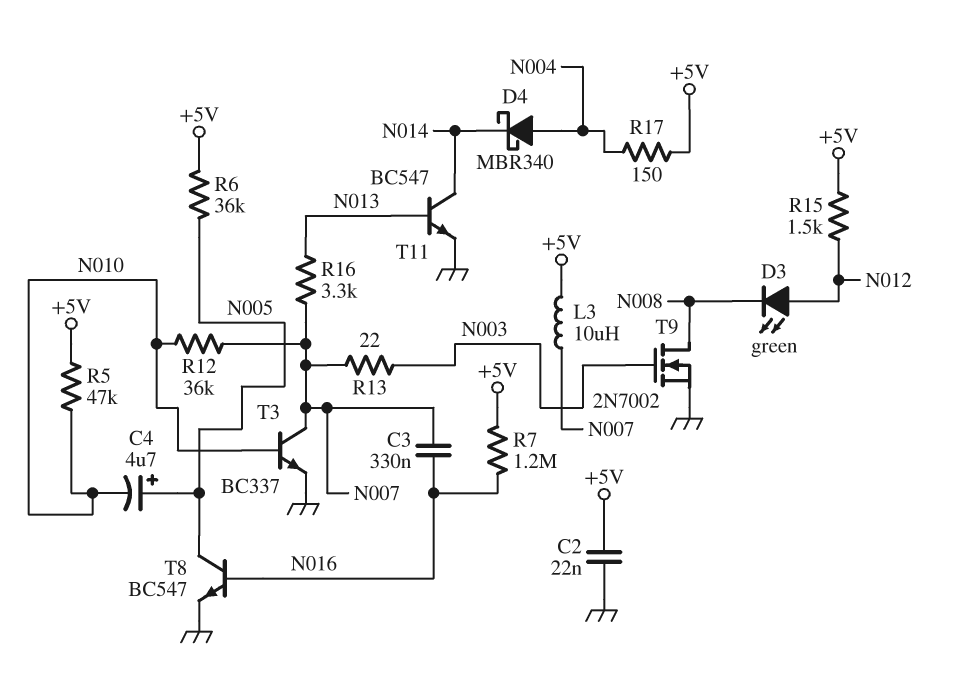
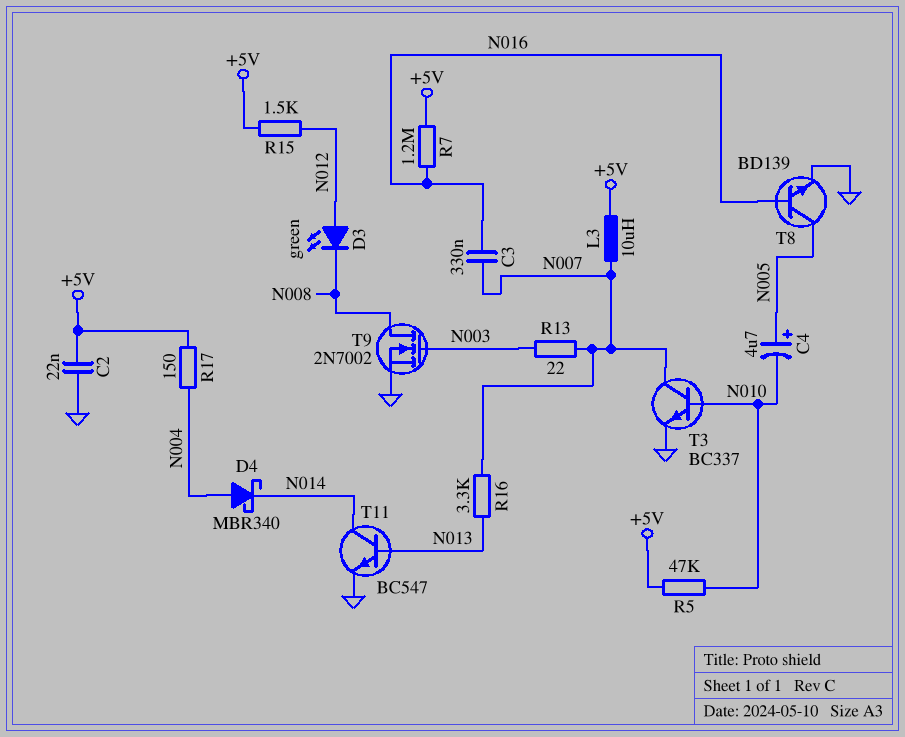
R6: 36k (+5V, N005) -> none
R12: 36k (N007, N010) -> none
T8: NPN BC547 (B N016, C N005, E GND) -> NPN BD139 (B N016, C N005, E GND)

